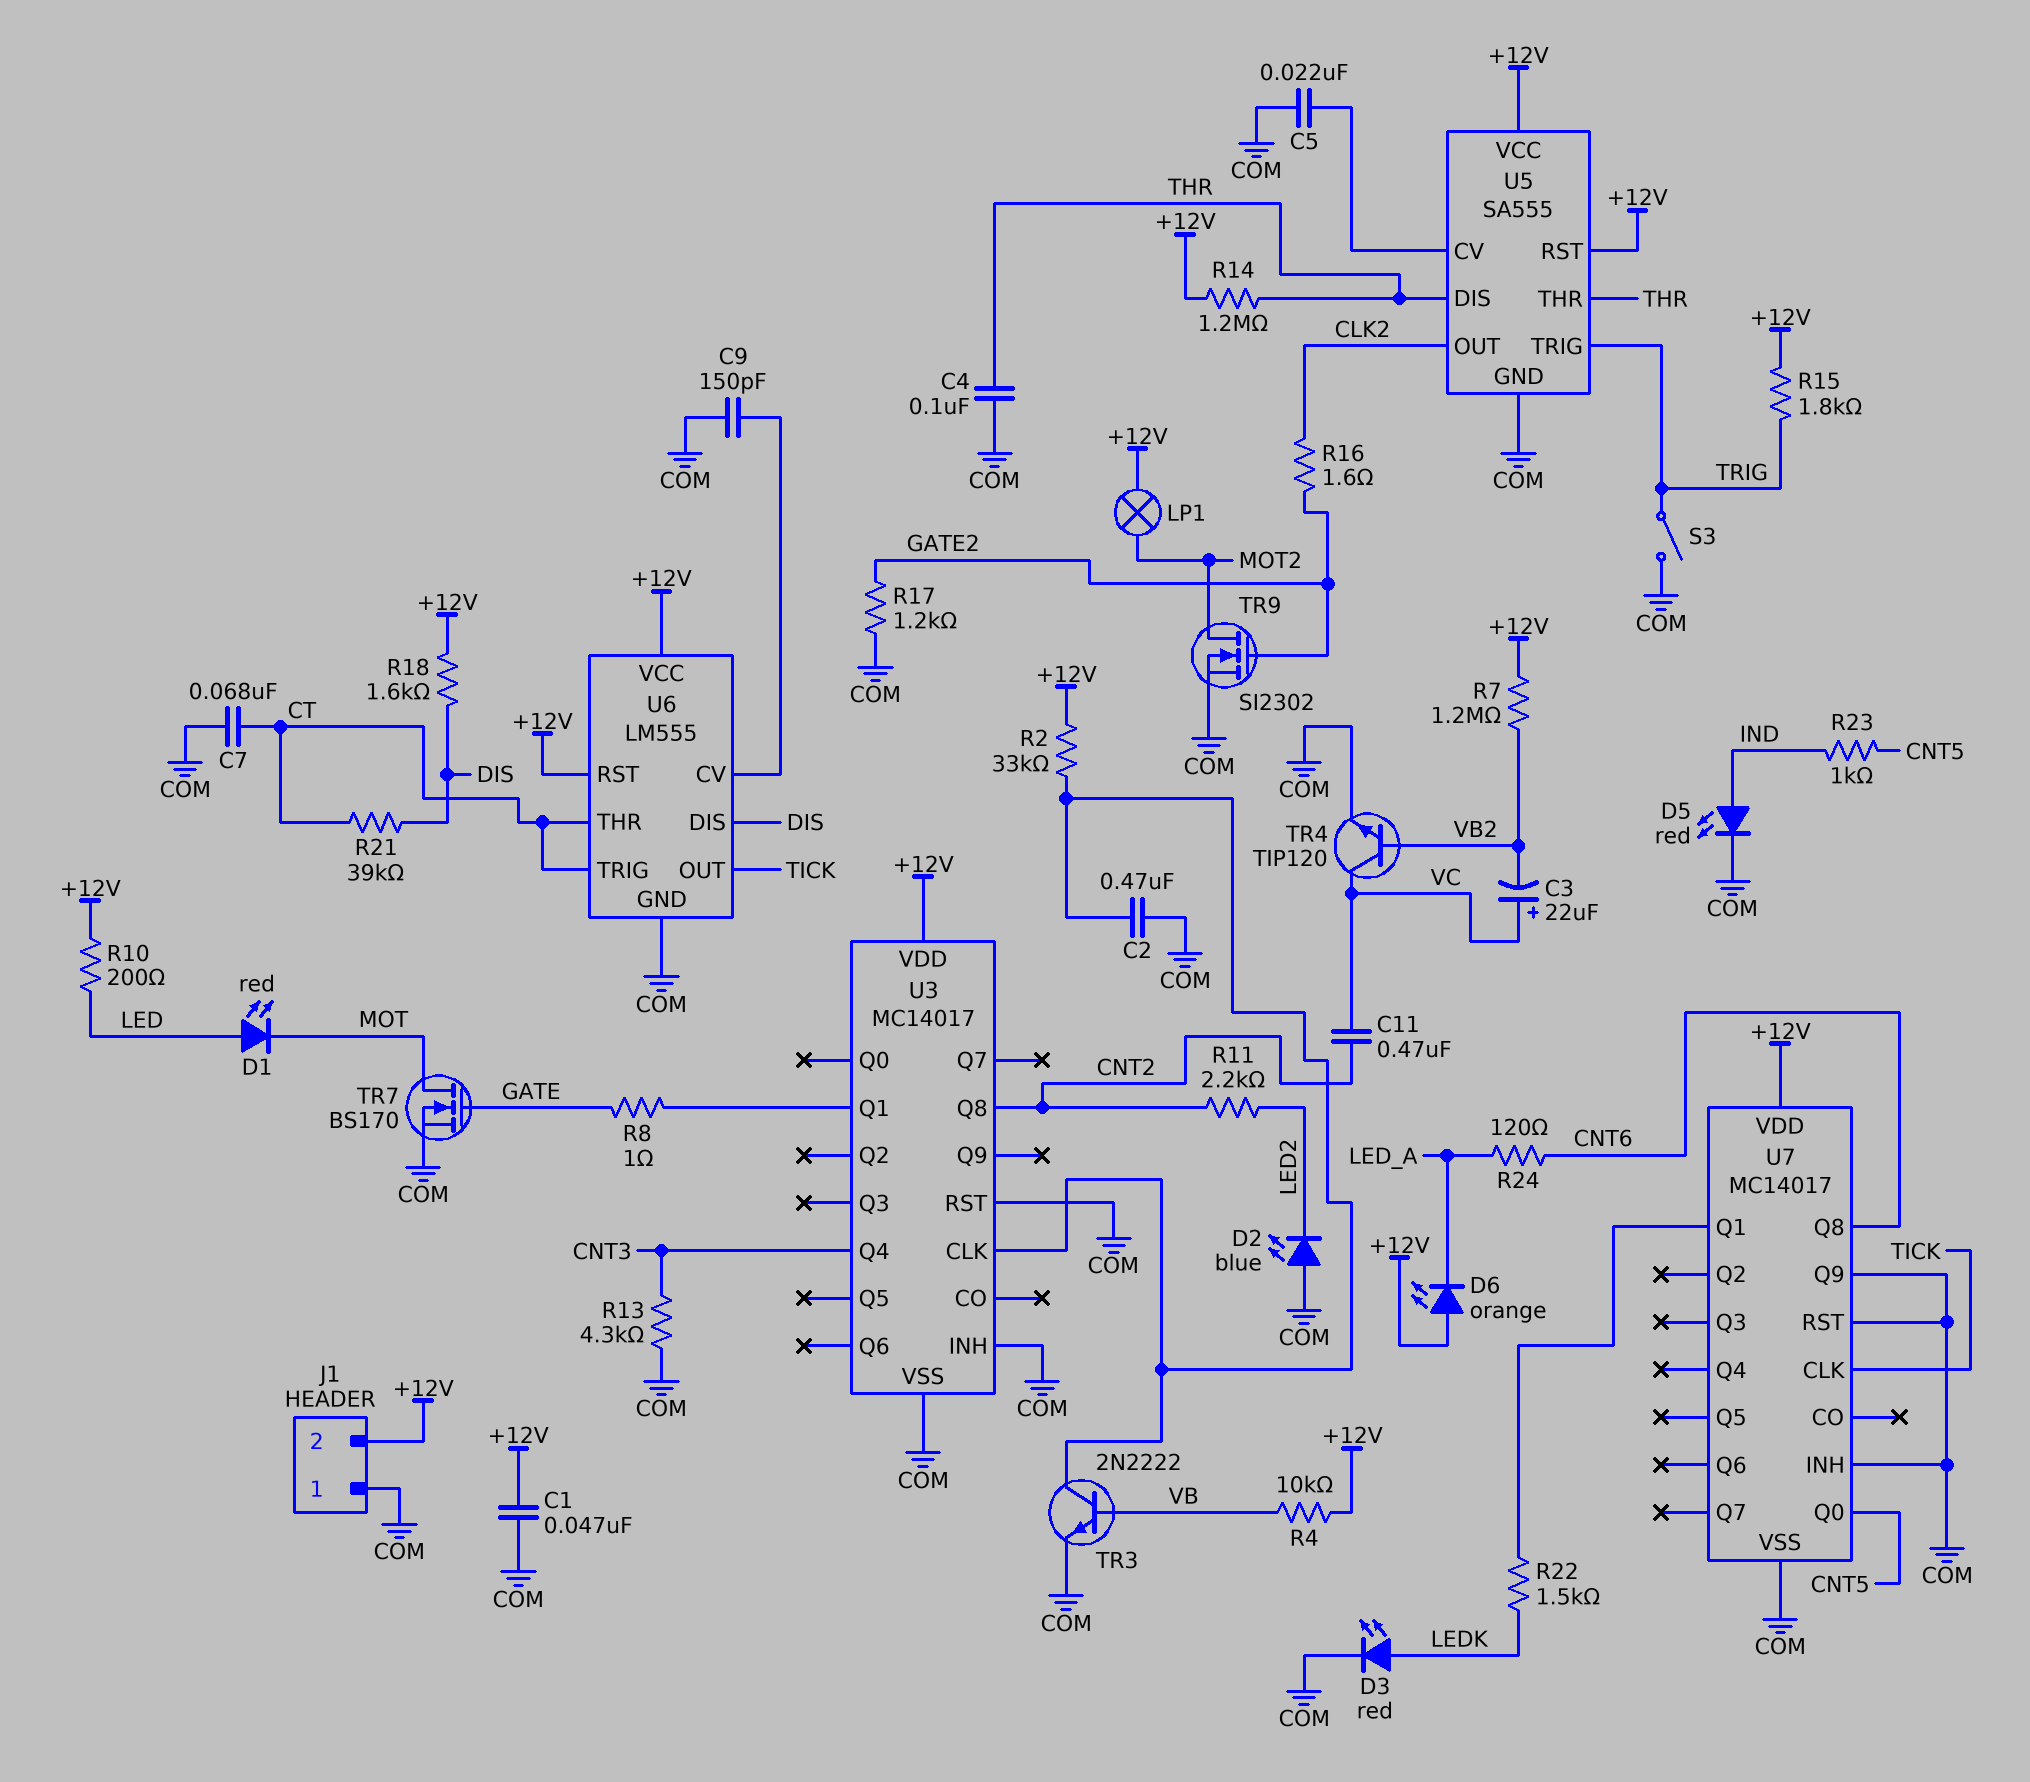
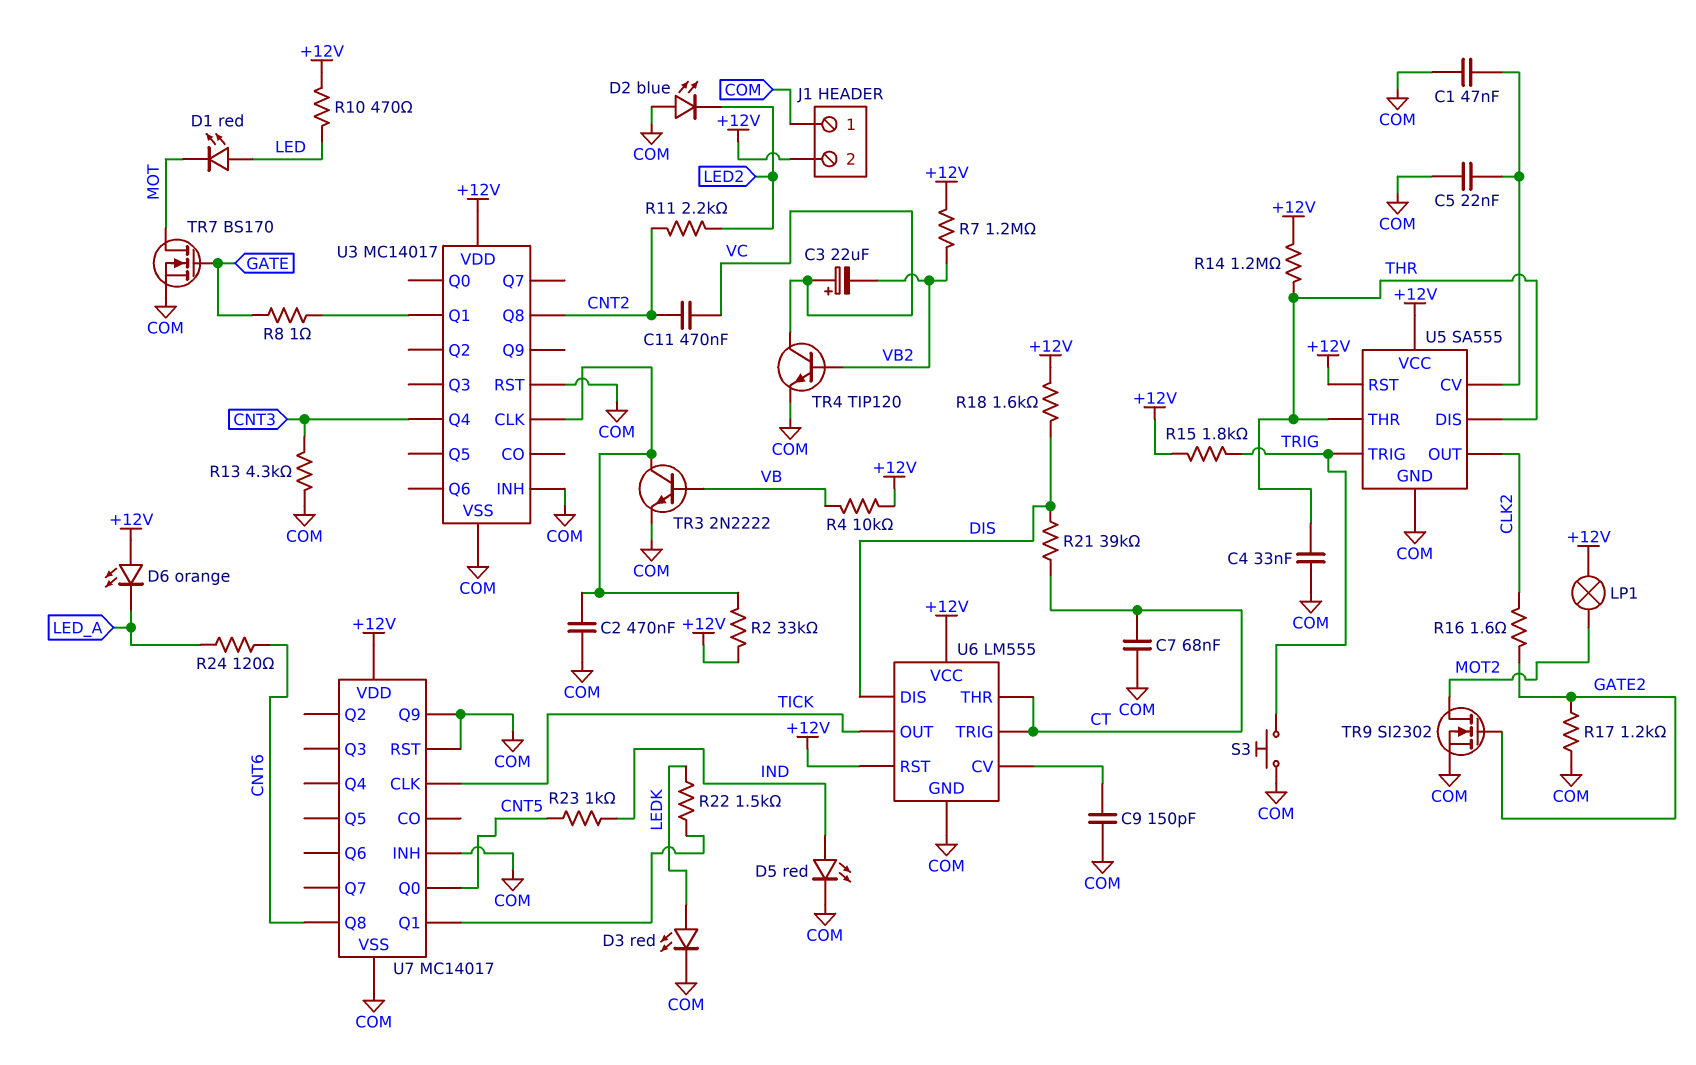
C1: 47nF (+12V, COM) -> 47nF (COM, U5/CV)
C4: 100nF (COM, THR) -> 33nF (COM, THR)
R10: 200 (+12V, LED) -> 470 (+12V, LED)
S3: switch (COM, TRIG) -> button (COM, TRIG)

